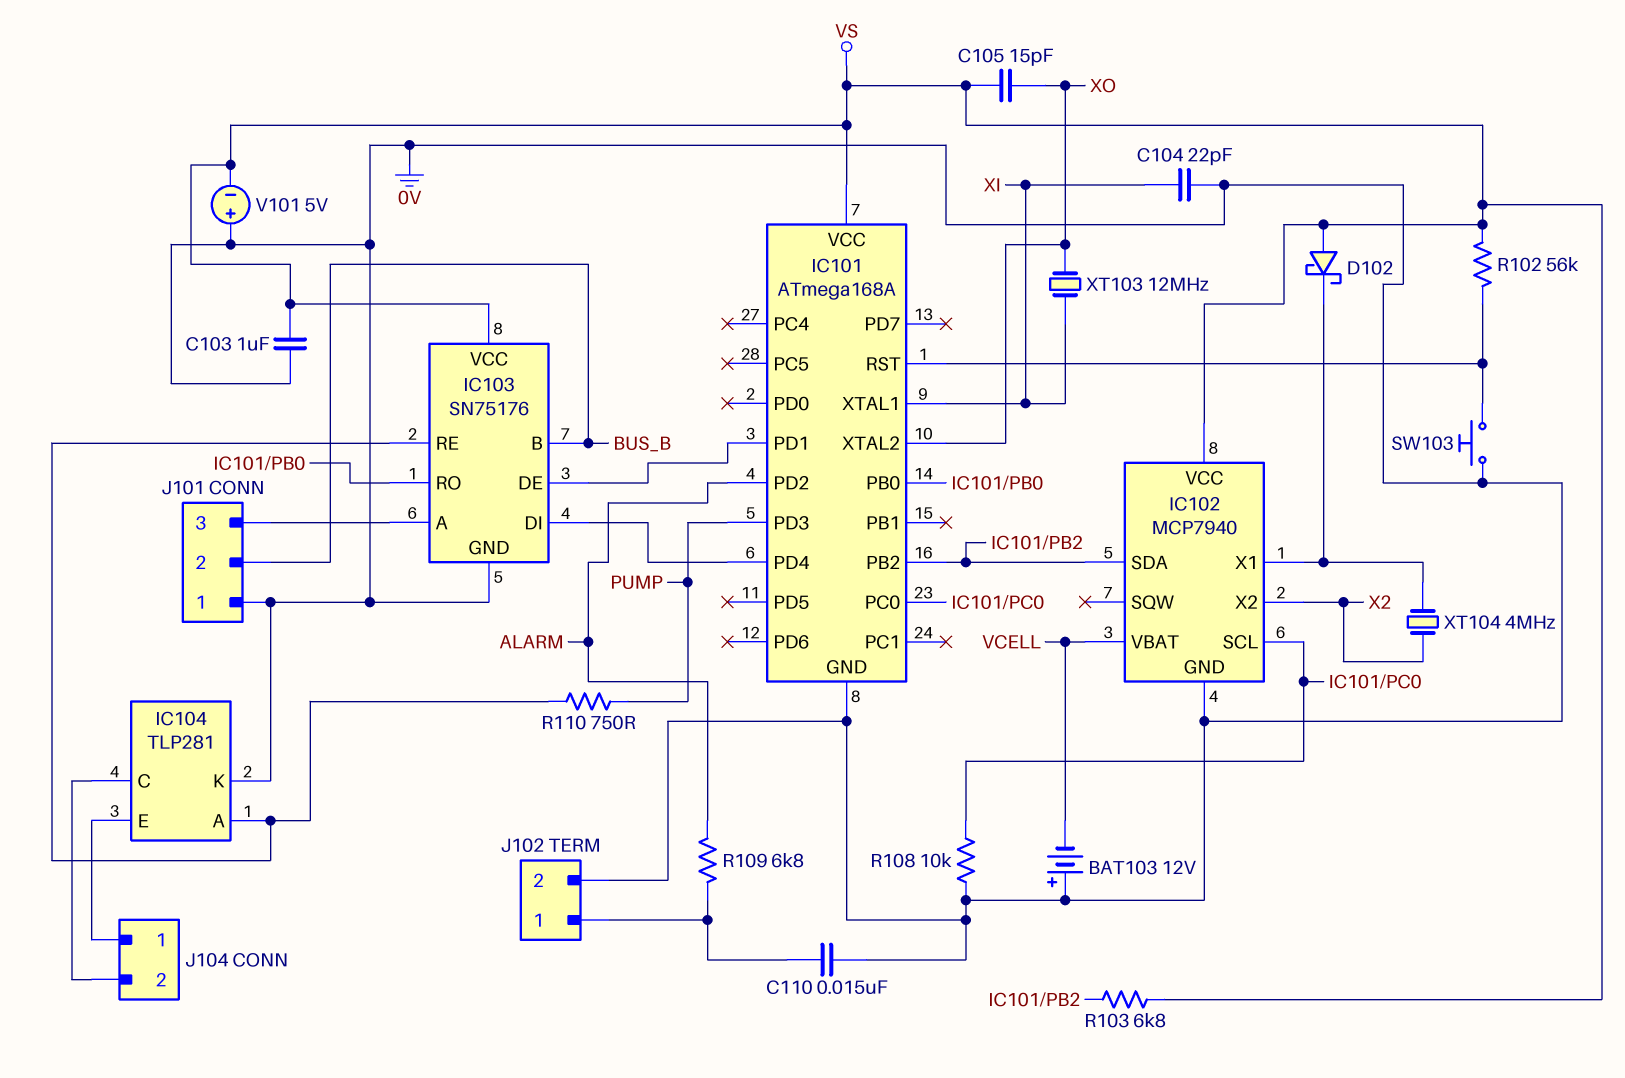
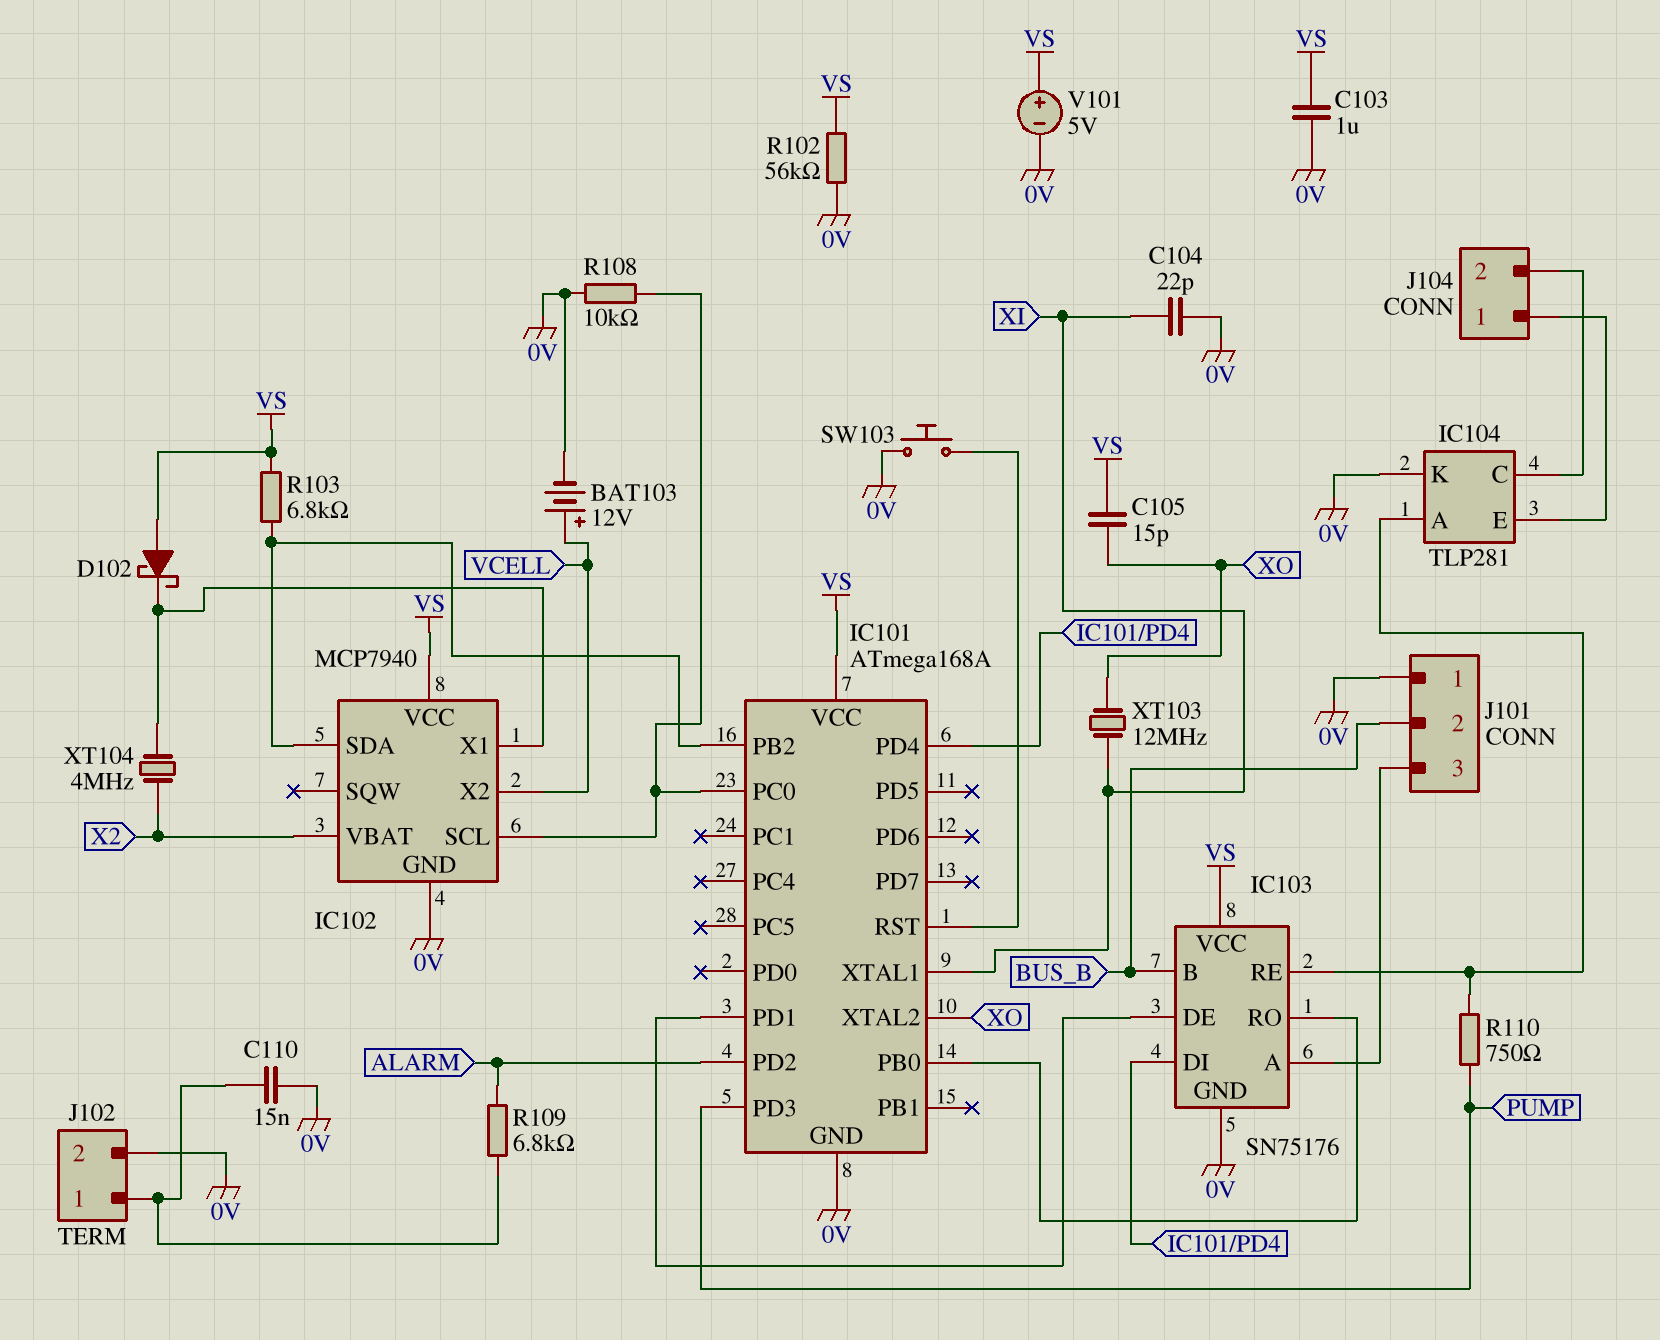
BAT103: 12V (plus 0V, minus VCELL) -> 12V (plus VCELL, minus 0V)
IC102 pin VBAT: VCELL -> X2
IC102 pin X2: X2 -> VCELL
R102: 56k (IC101/RST, VS) -> 56k (0V, VS)
V101: 5V (plus 0V, minus VS) -> 5V (plus VS, minus 0V)

